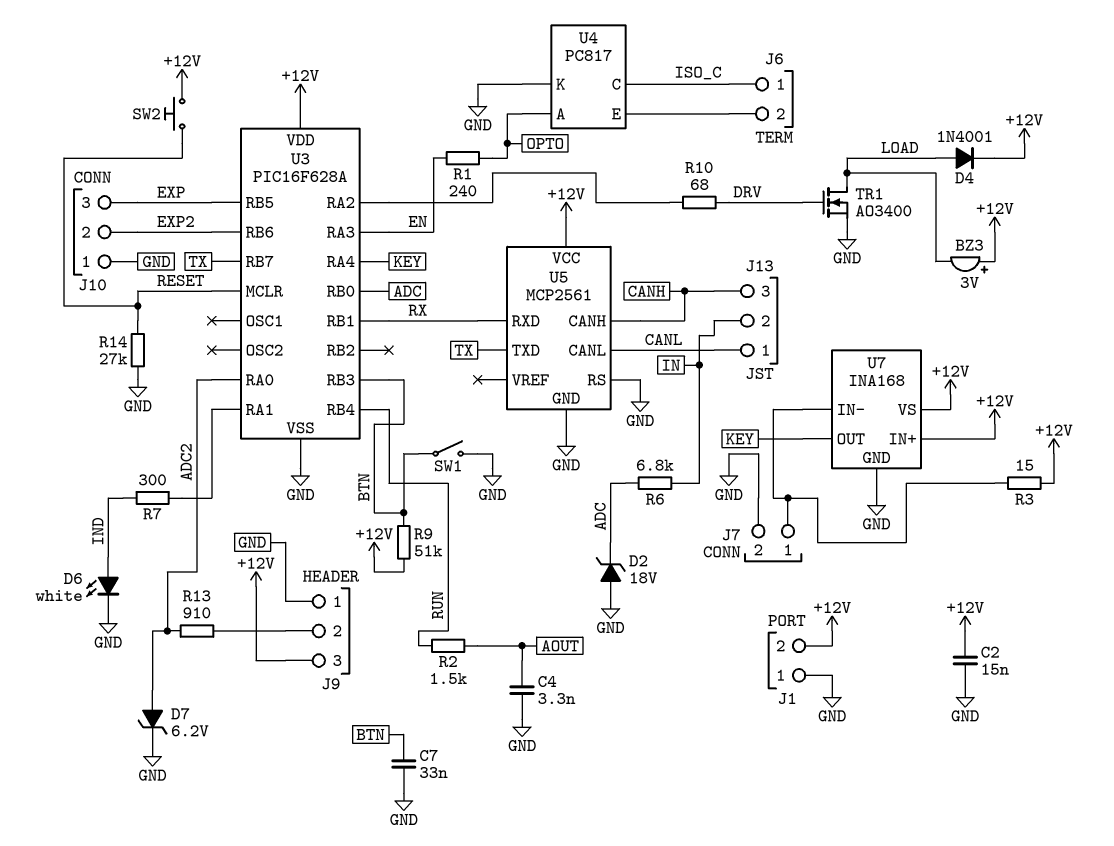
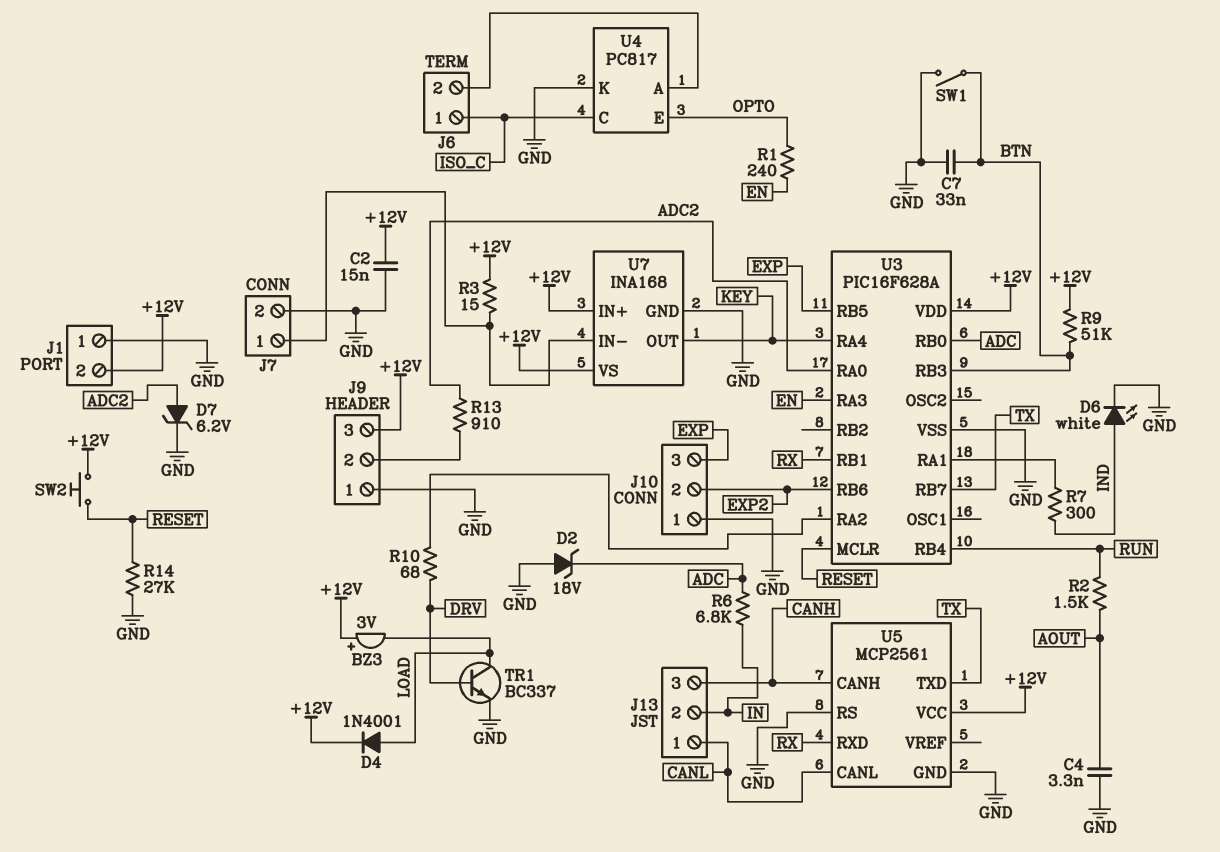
TR1: NMOS AO3400 (G DRV, D LOAD, S GND) -> NPN BC337 (B DRV, C LOAD, E GND)
U4 pin A: OPTO -> J6/2
U4 pin E: J6/2 -> OPTO

